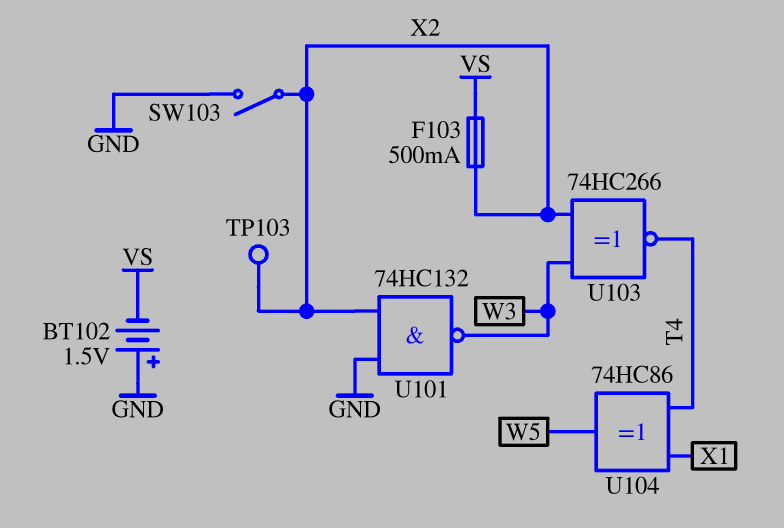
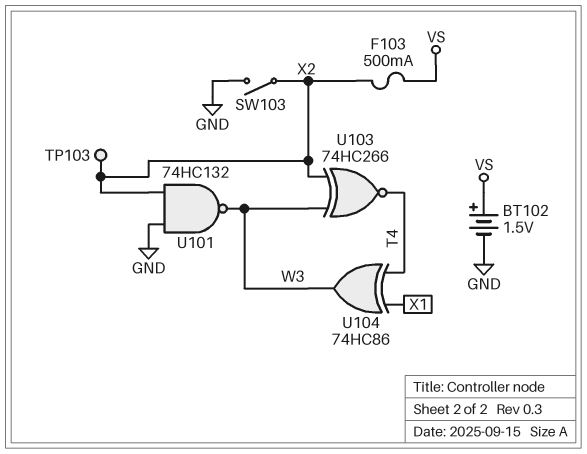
BT102: 1.5V (plus GND, minus VS) -> 1.5V (plus VS, minus GND)
U104: XOR 74HC86 (in T4, in X1, out W5) -> XOR 74HC86 (in T4, in X1, out W3)

